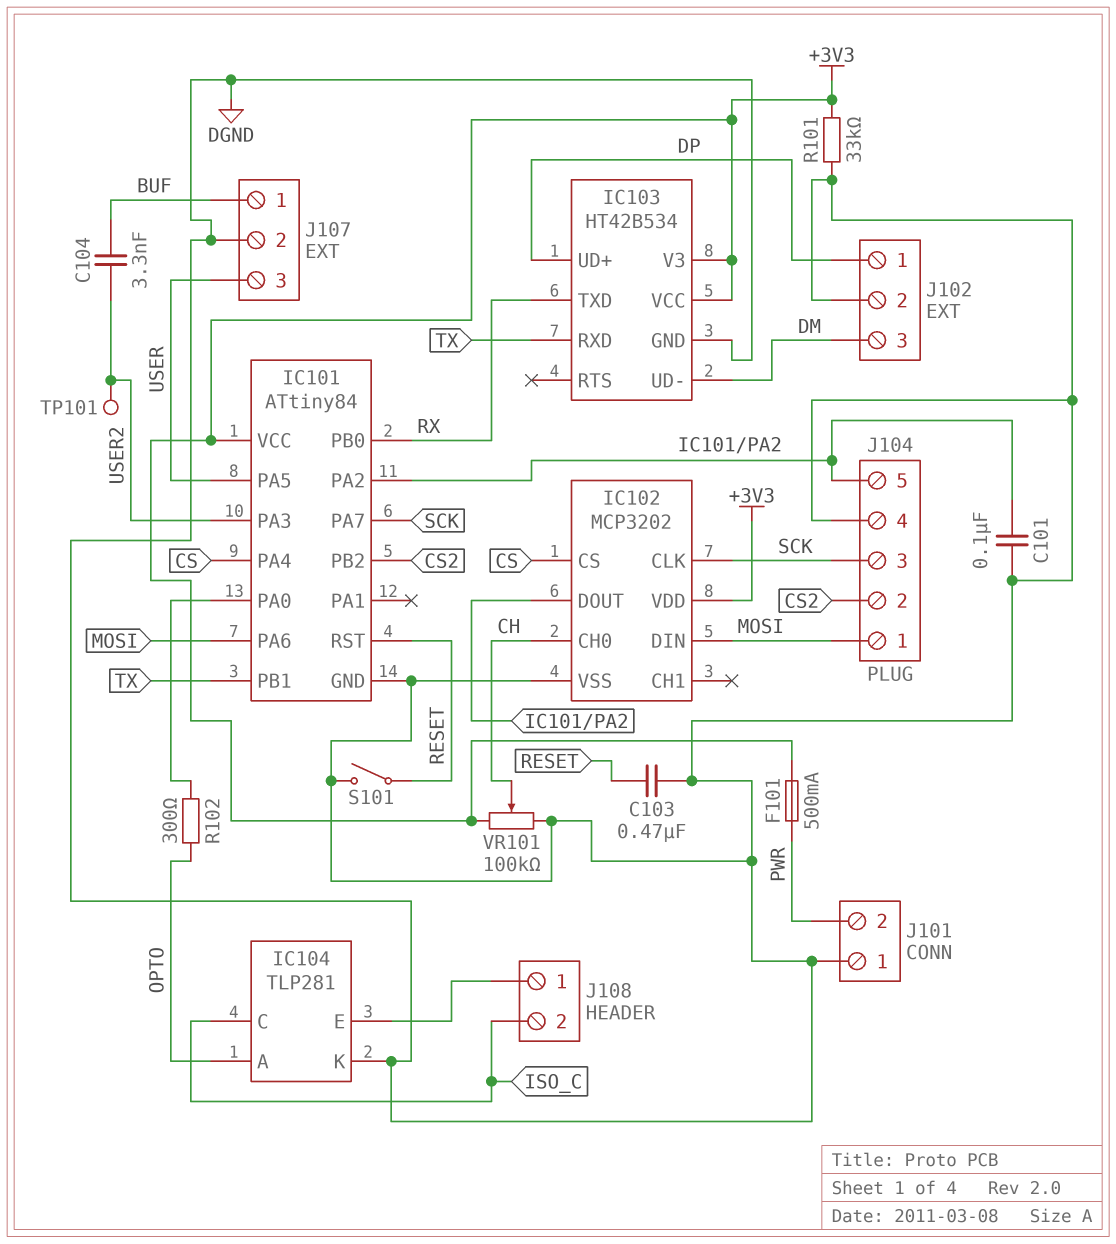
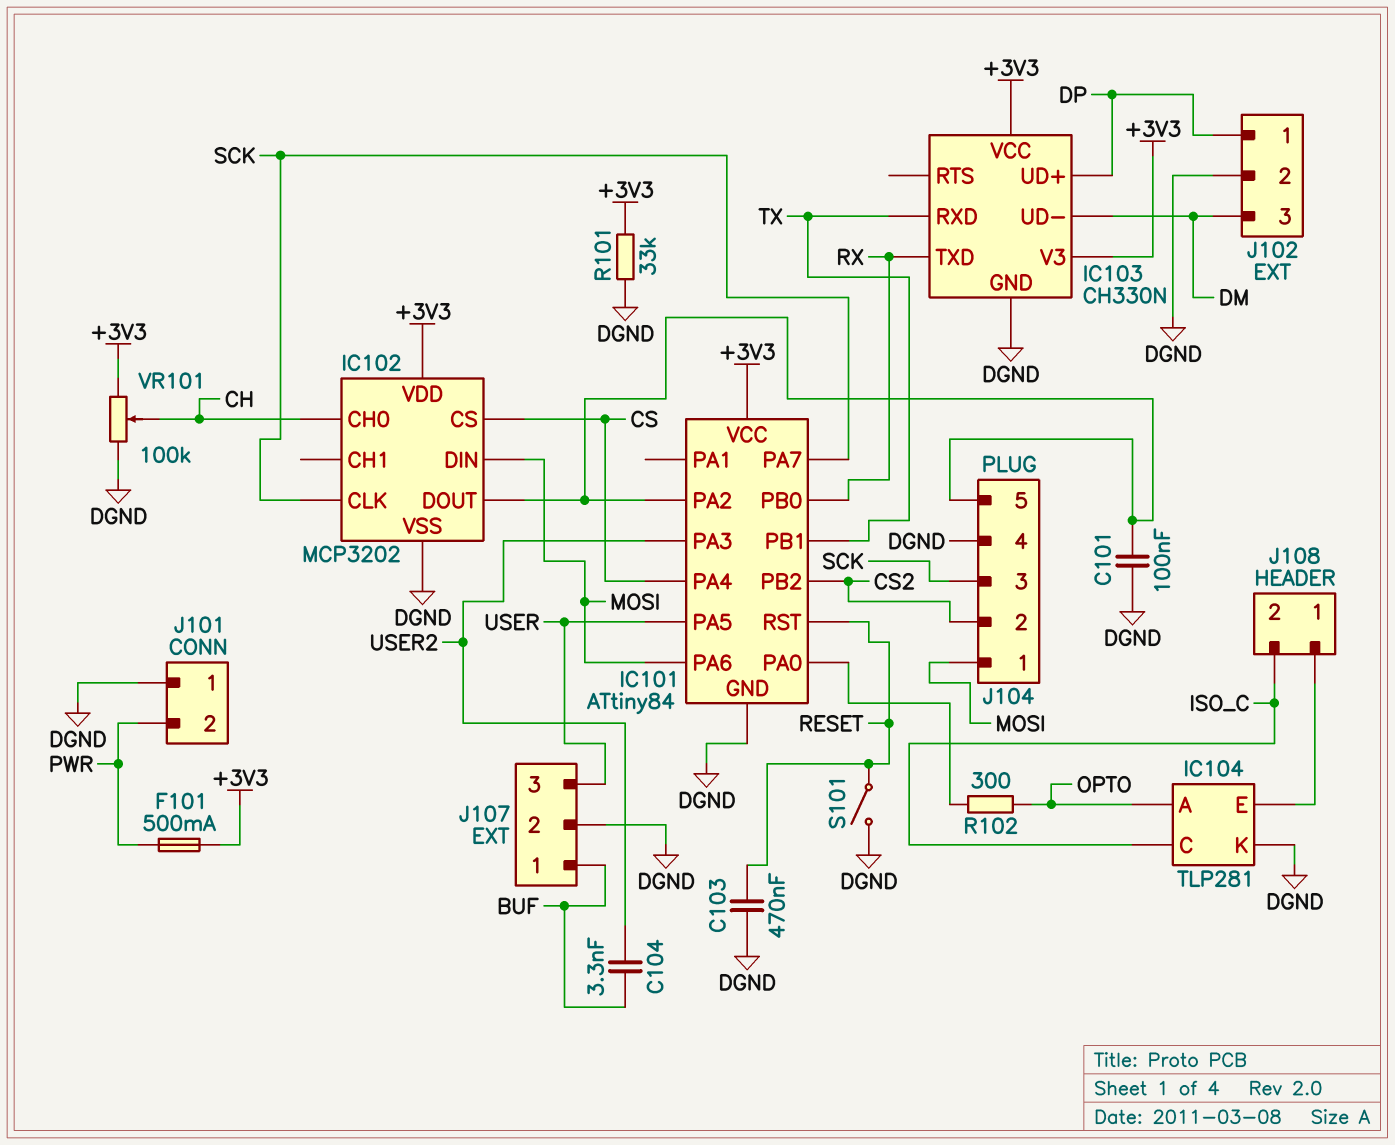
IC103: HT42B534 -> CH330N
TP101: test point (USER2) -> none

